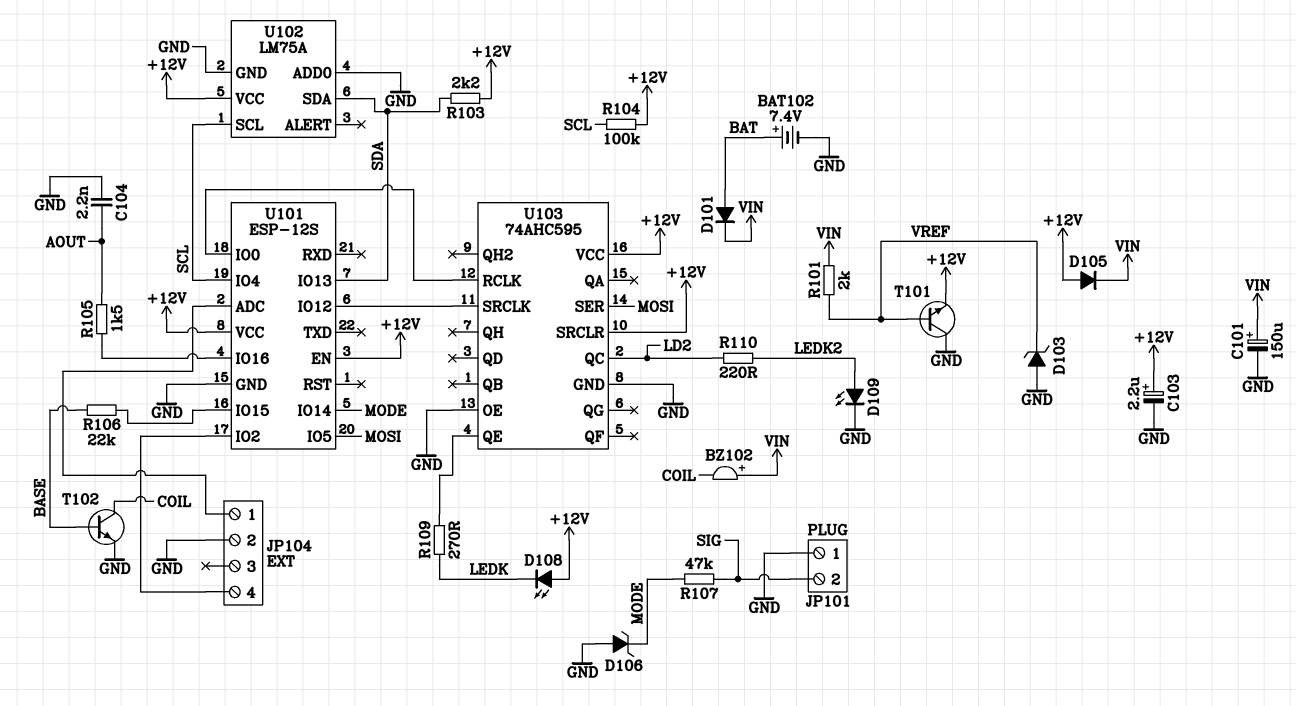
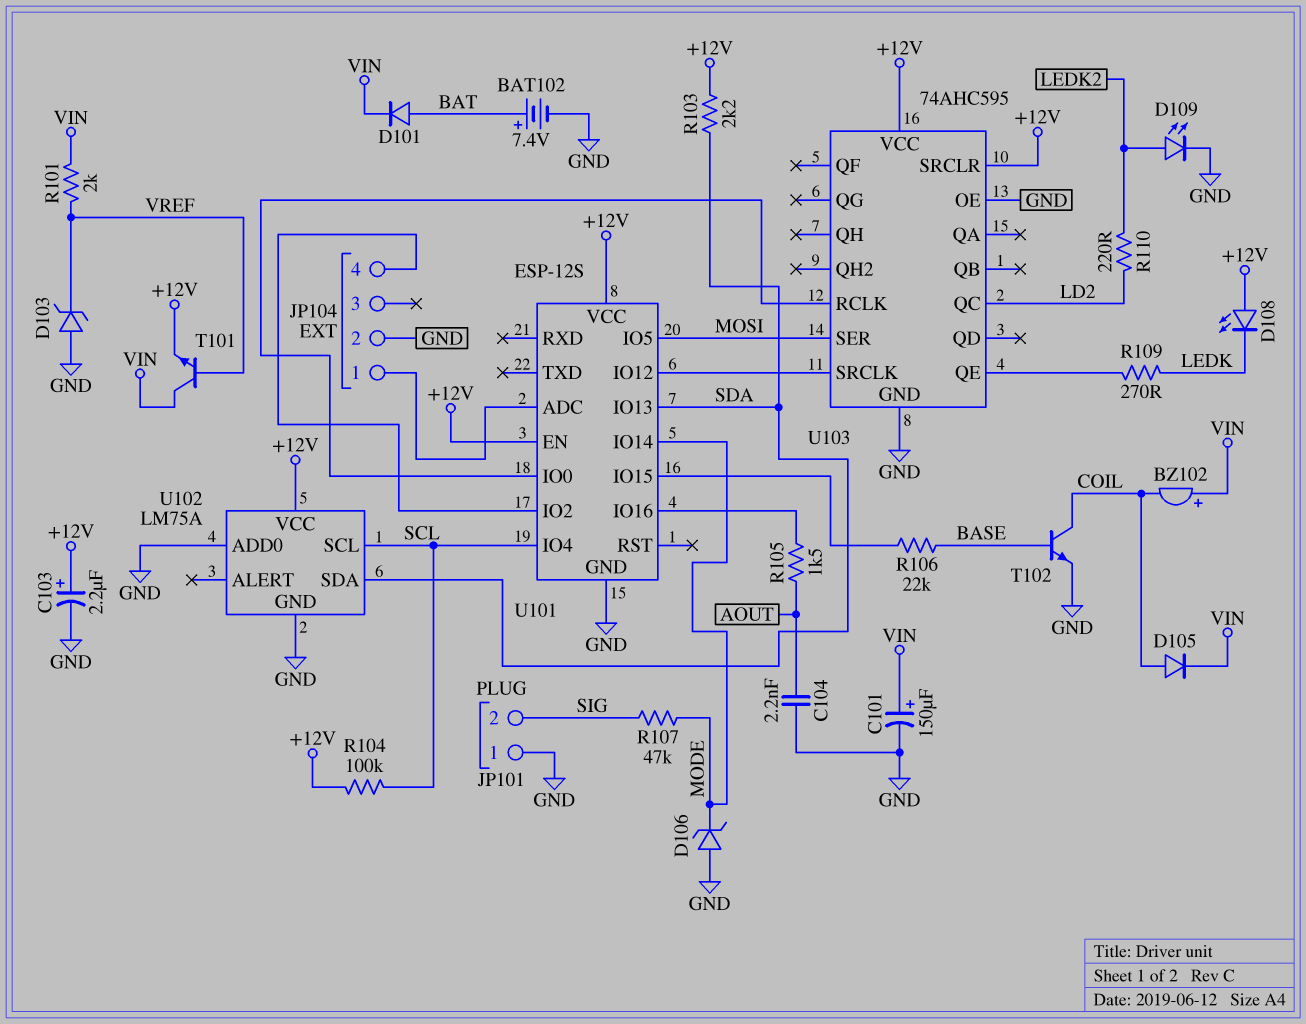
D105: diode (A +12V, K VIN) -> diode (A COIL, K VIN)
T101: NPN (B VREF, C GND, E +12V) -> NPN (B VREF, C VIN, E +12V)

